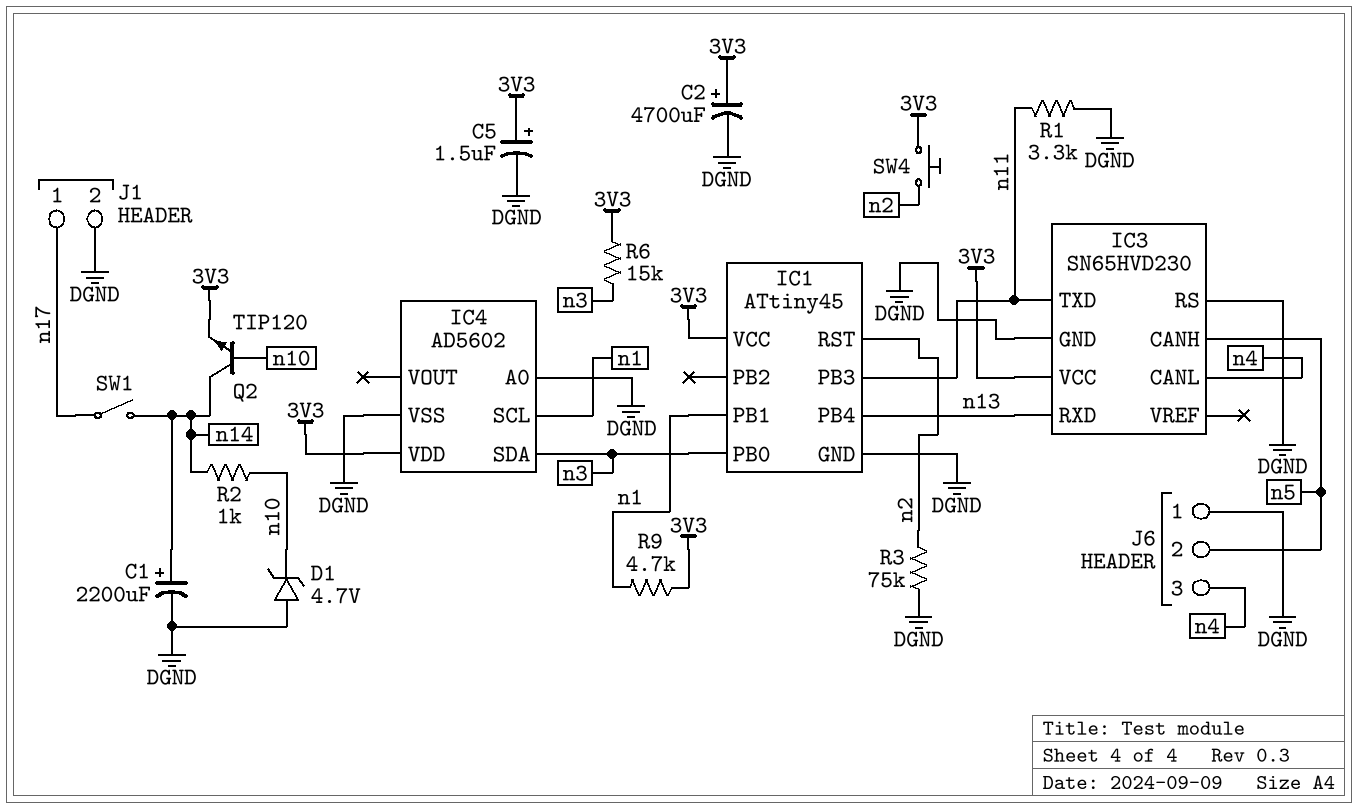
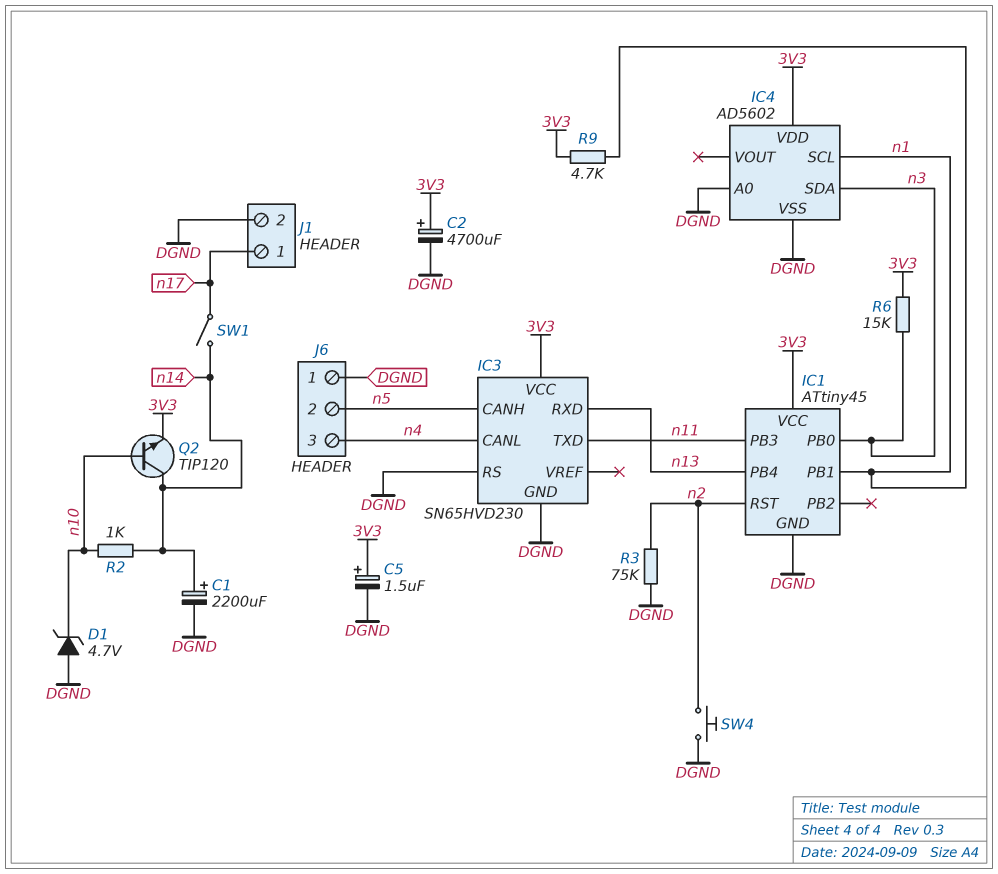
R1: 3.3k (DGND, n11) -> none
SW4: button (3V3, n2) -> button (DGND, n2)

